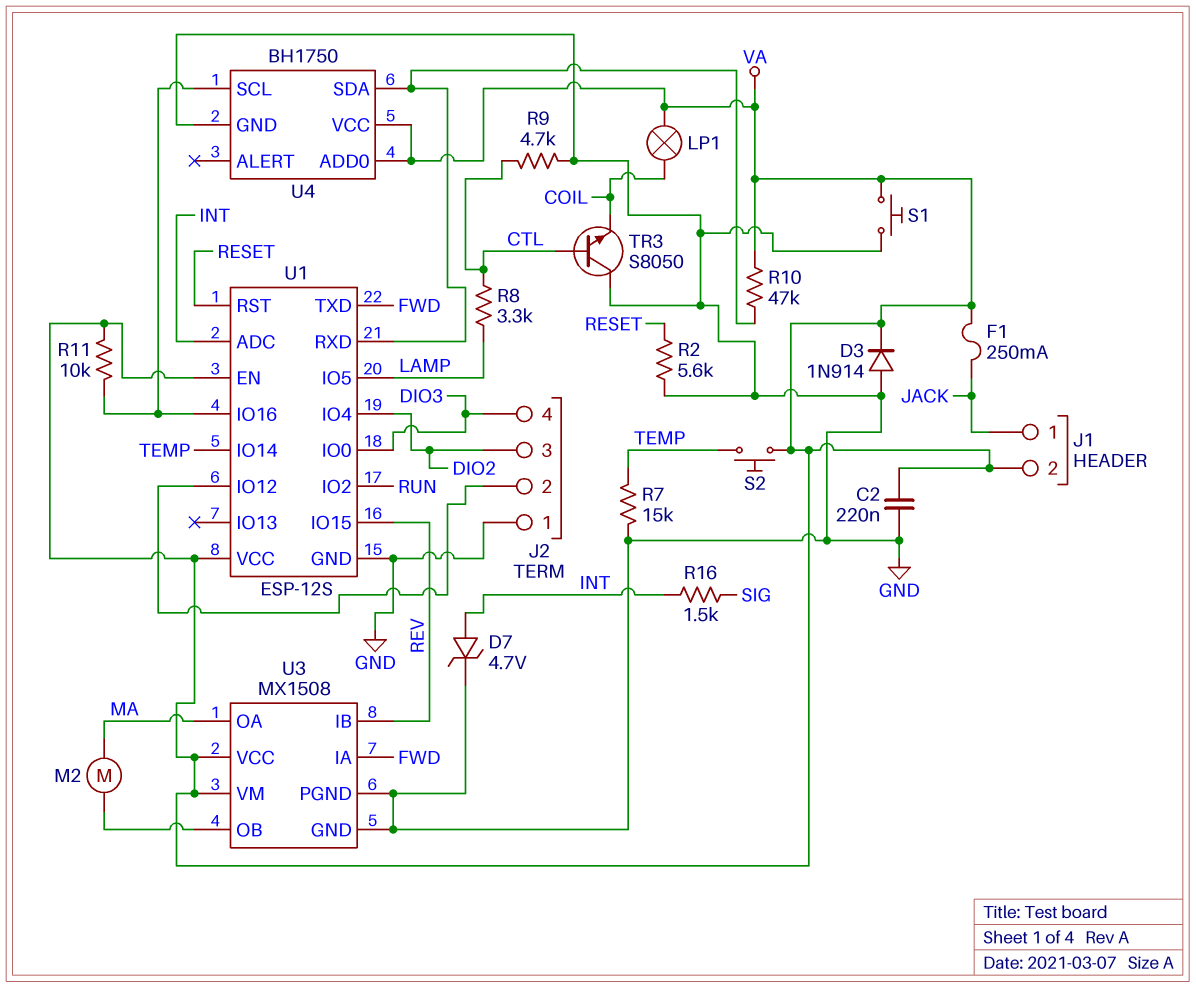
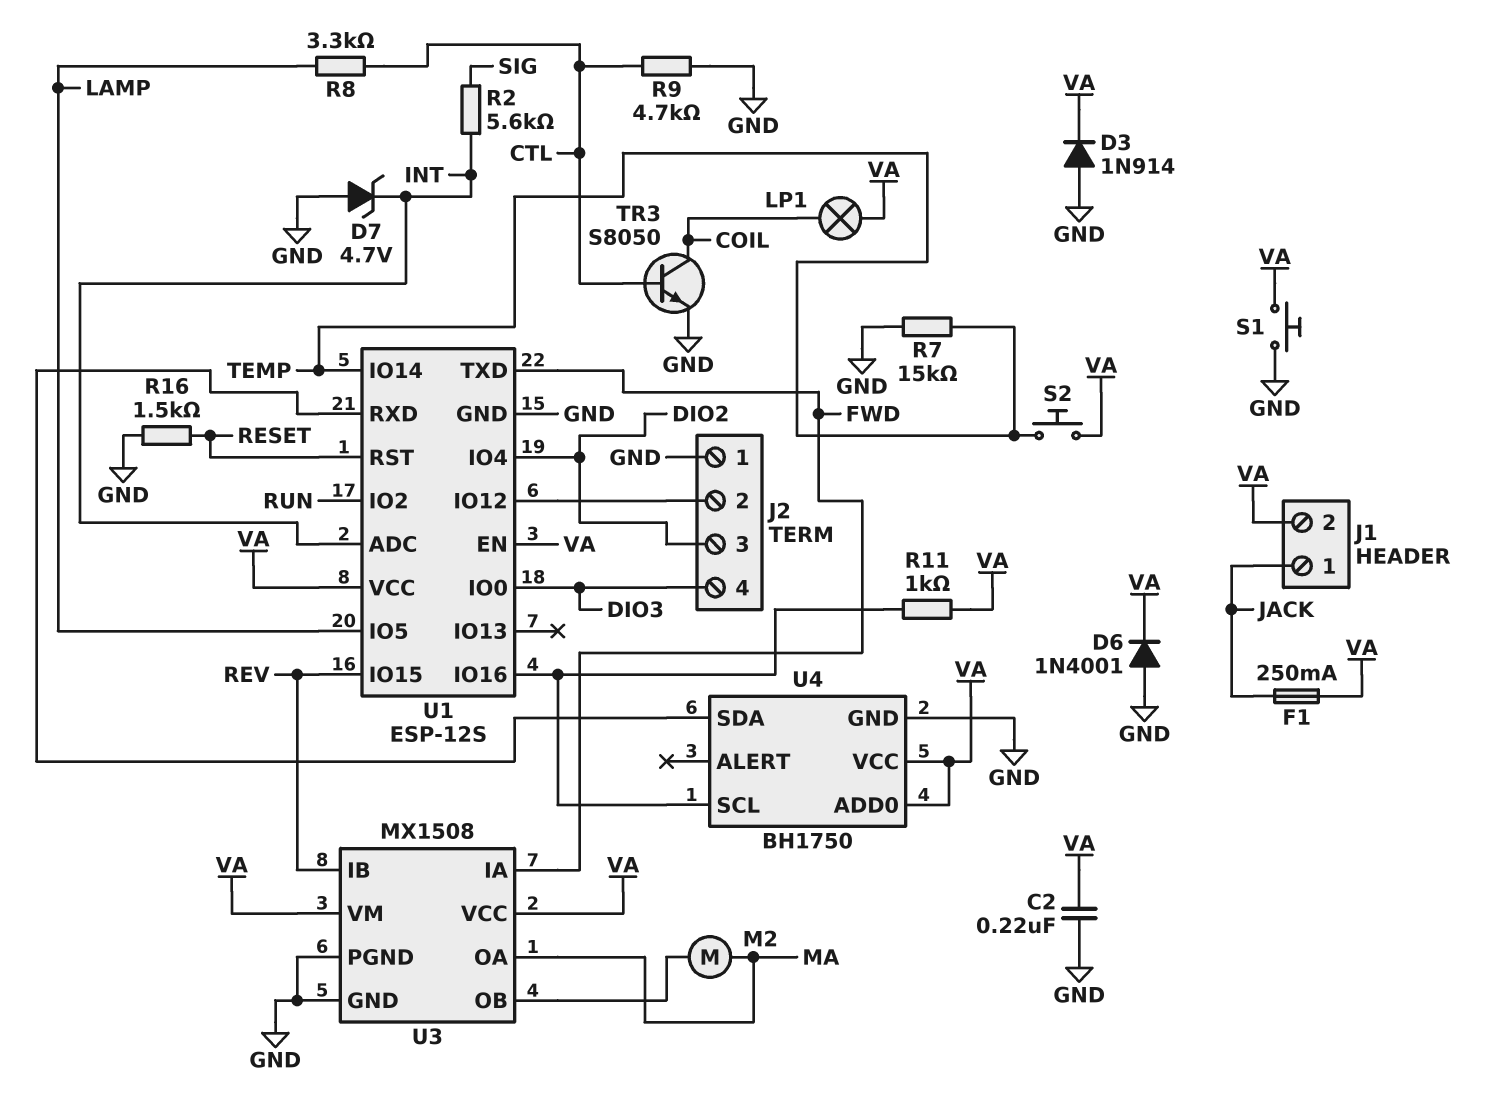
D6: none -> diode 1N4001 (A GND, K VA)
D7: zener 4.7V (A INT, K GND) -> zener 4.7V (A GND, K INT)
R2: 5.6k (GND, RESET) -> 5.6k (INT, SIG)
R10: 47k (U1/RXD, VA) -> none
R11: 10k (U1/IO16, VA) -> 1k (U1/IO16, VA)
R16: 1.5k (INT, SIG) -> 1.5k (GND, RESET)
TR3: NPN S8050 (B CTL, C GND, E COIL) -> NPN S8050 (B CTL, C COIL, E GND)

